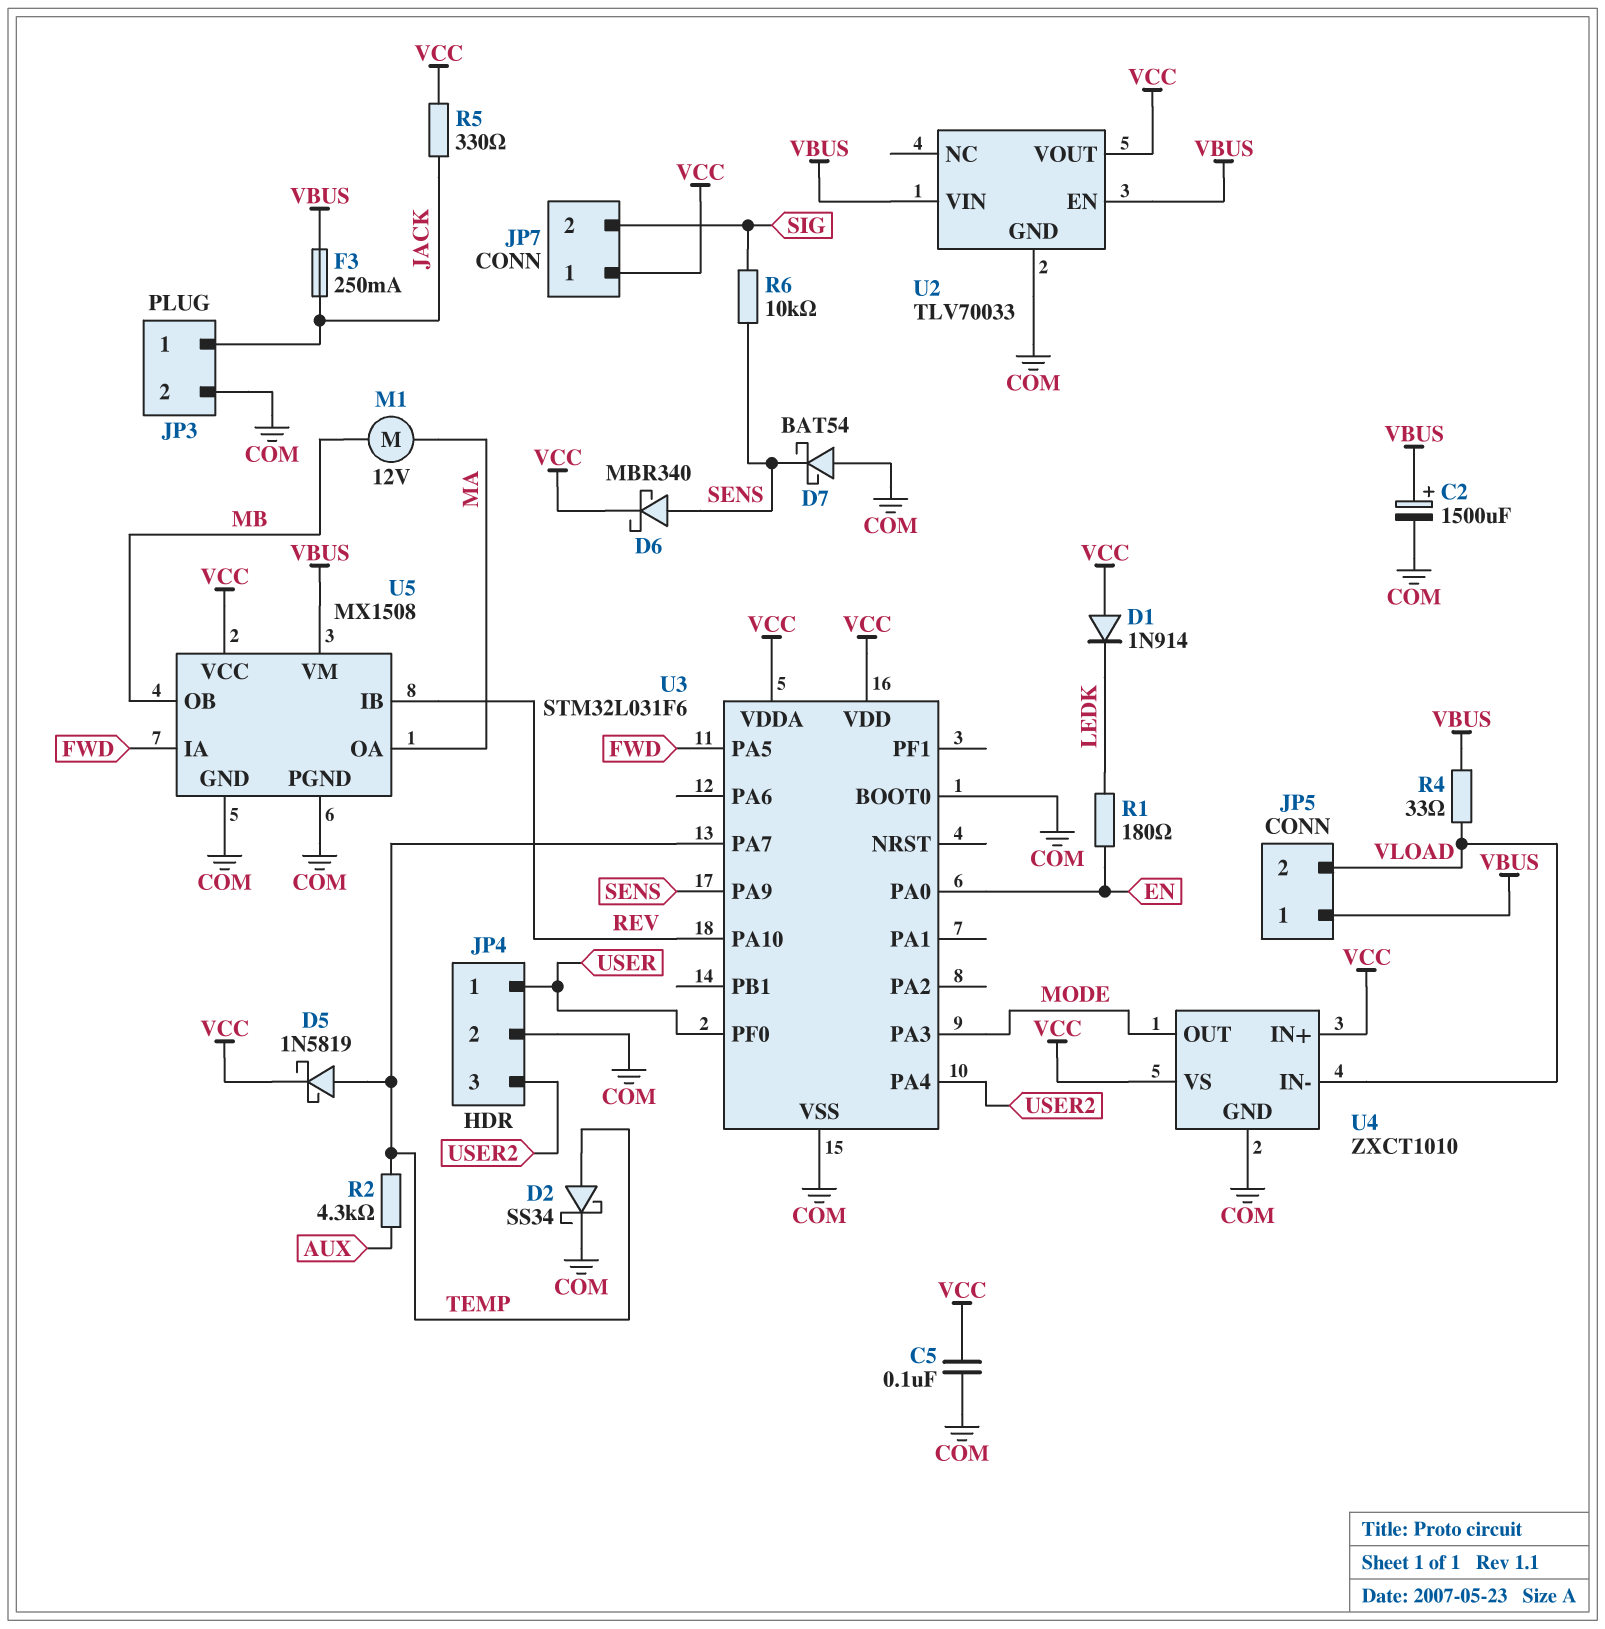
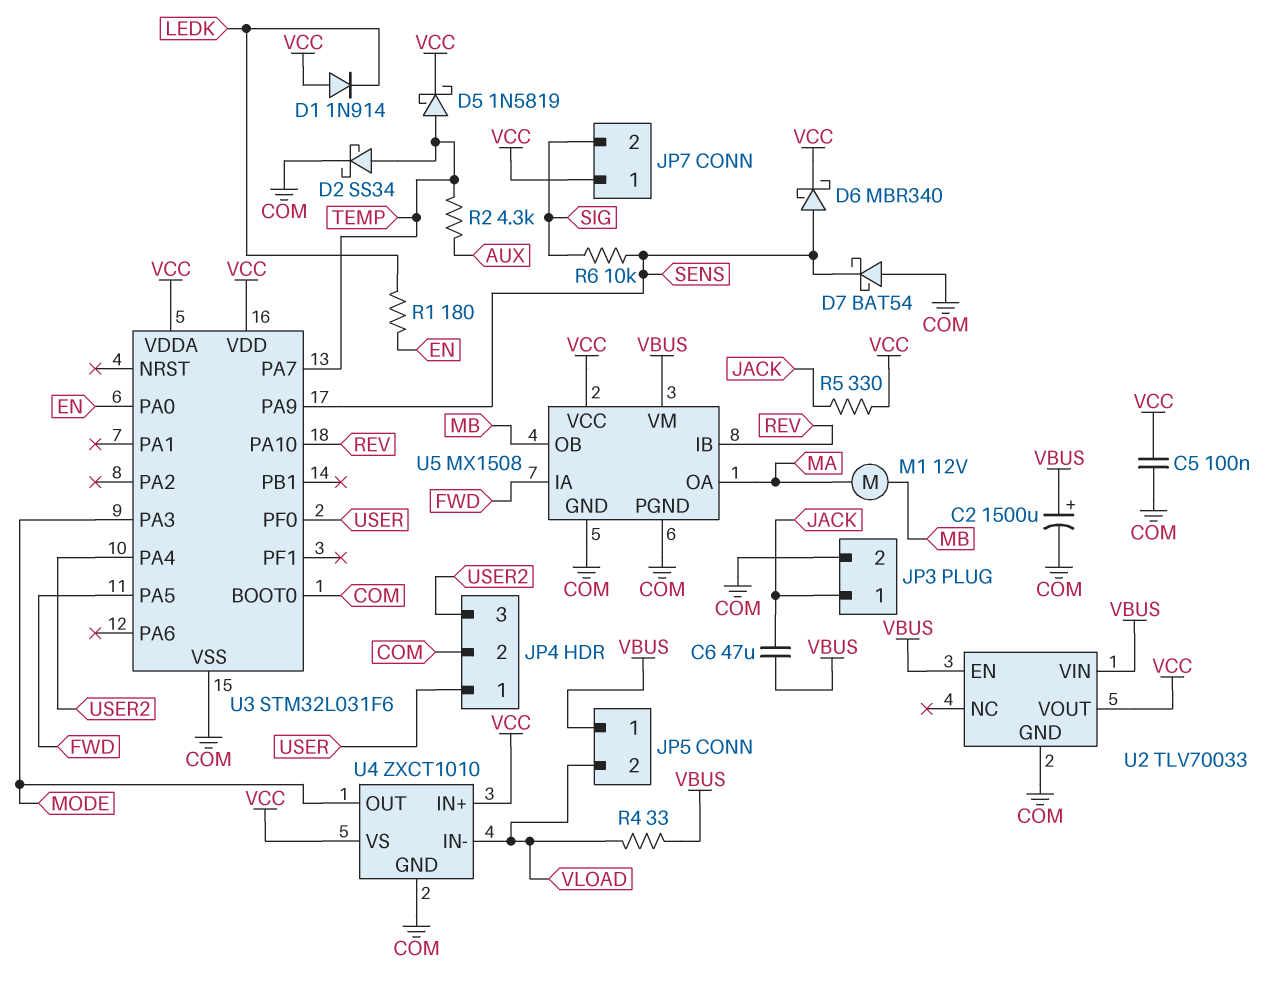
C6: none -> 47uF (JACK, VBUS)
F3: 250mA (JACK, VBUS) -> none

